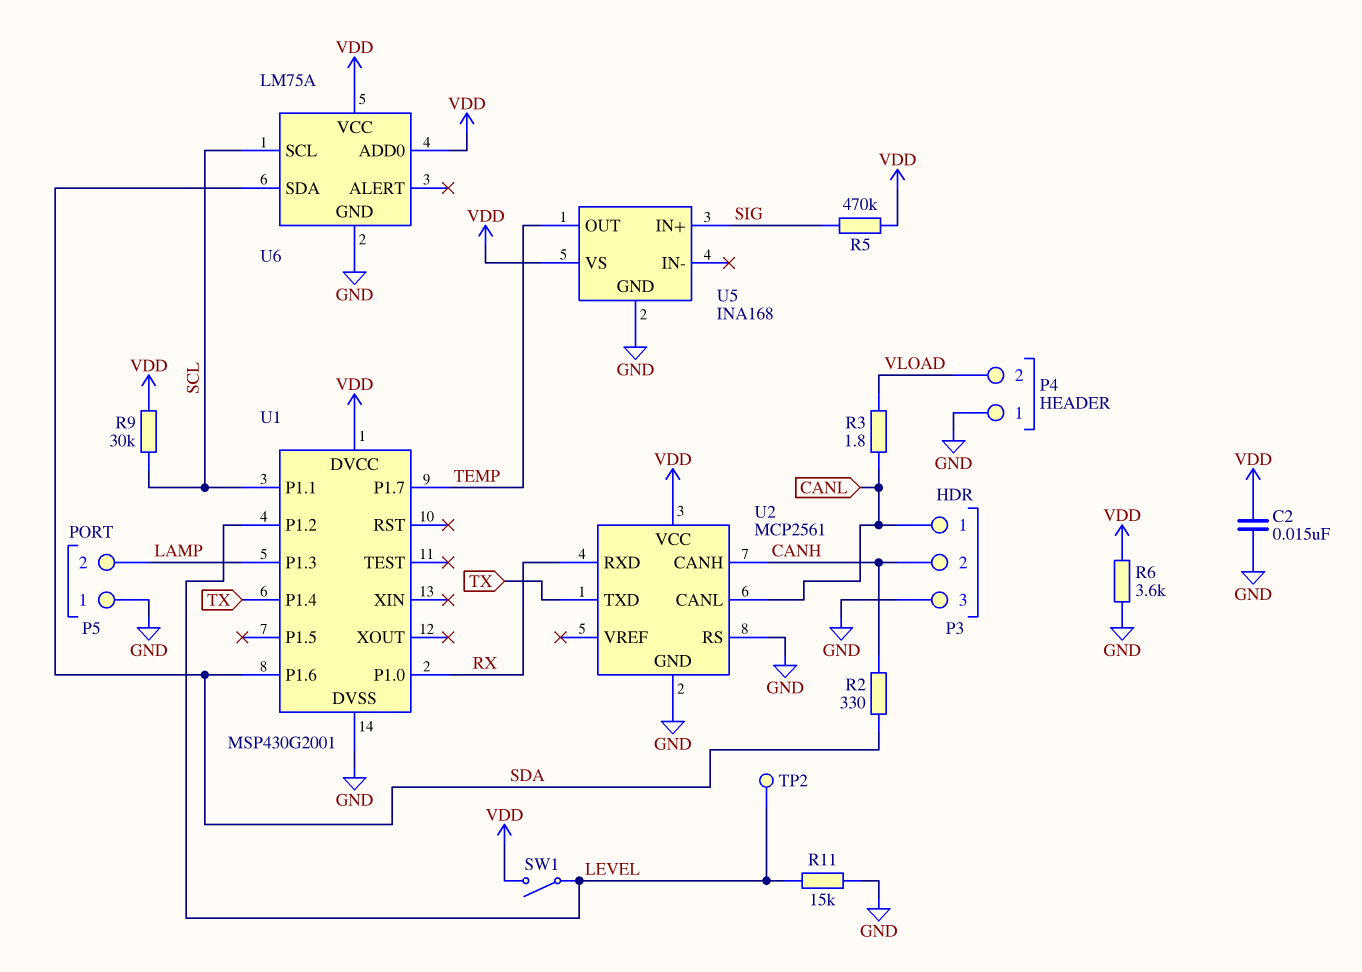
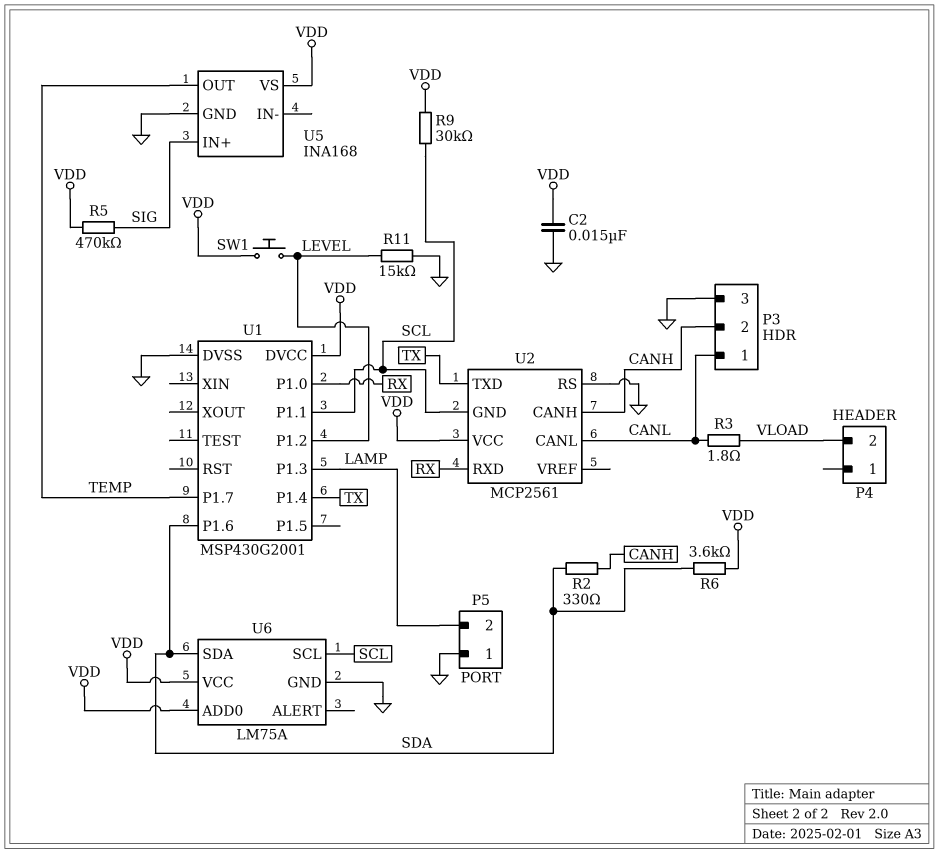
P4 pin 1: GND -> none
R6: 3.6k (GND, VDD) -> 3.6k (SDA, VDD)
SW1: switch (LEVEL, VDD) -> button (LEVEL, VDD)
TP2: test point (LEVEL) -> none
U2 pin GND: GND -> SCL

